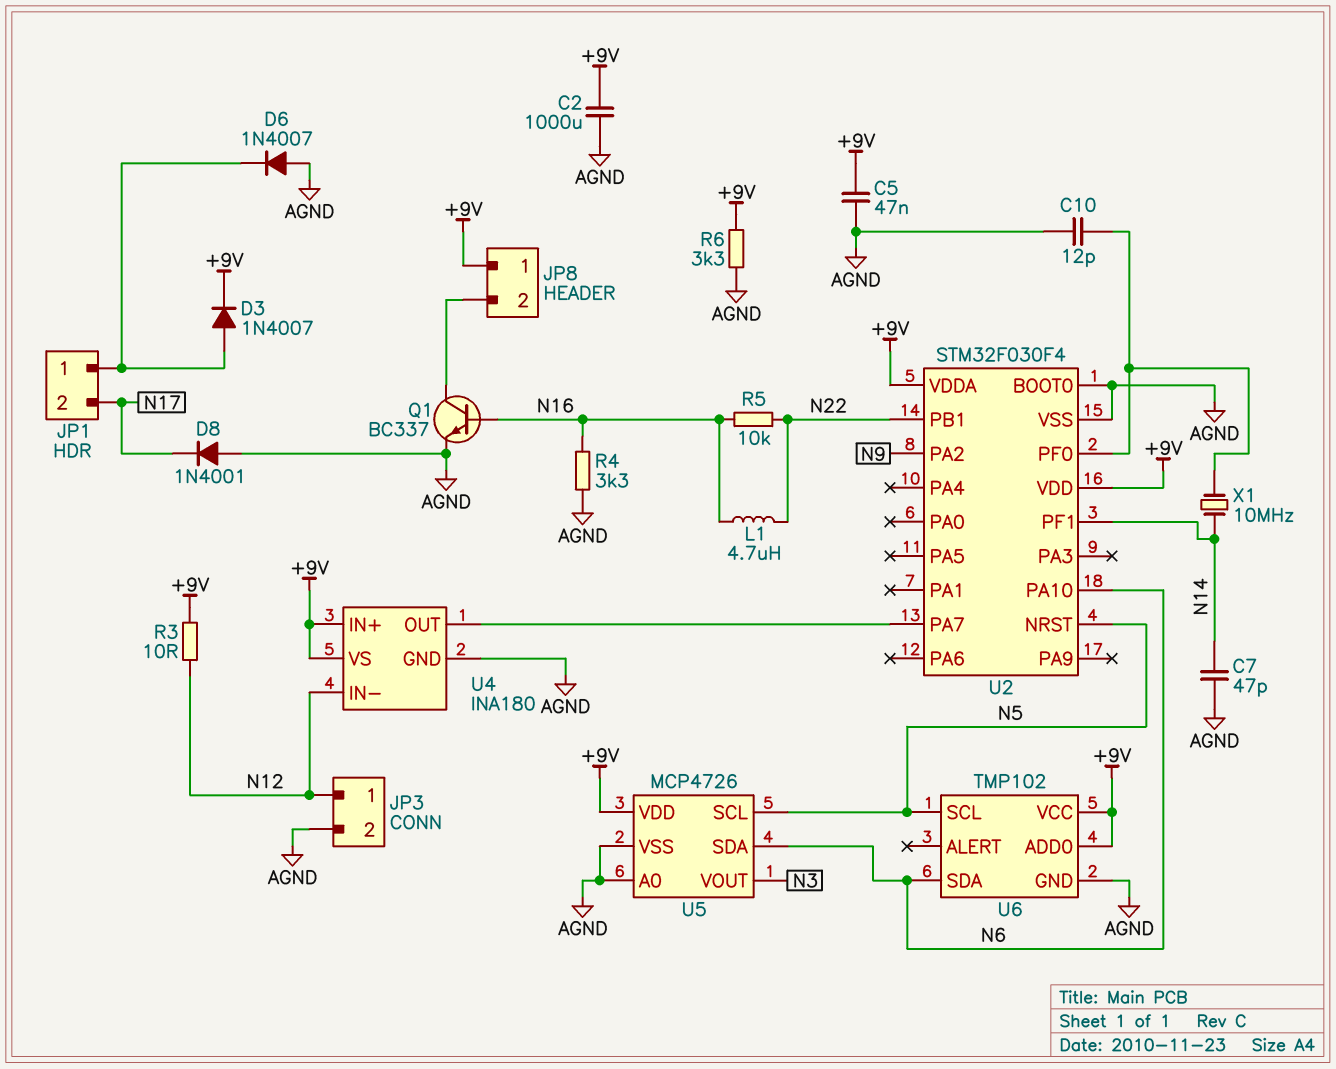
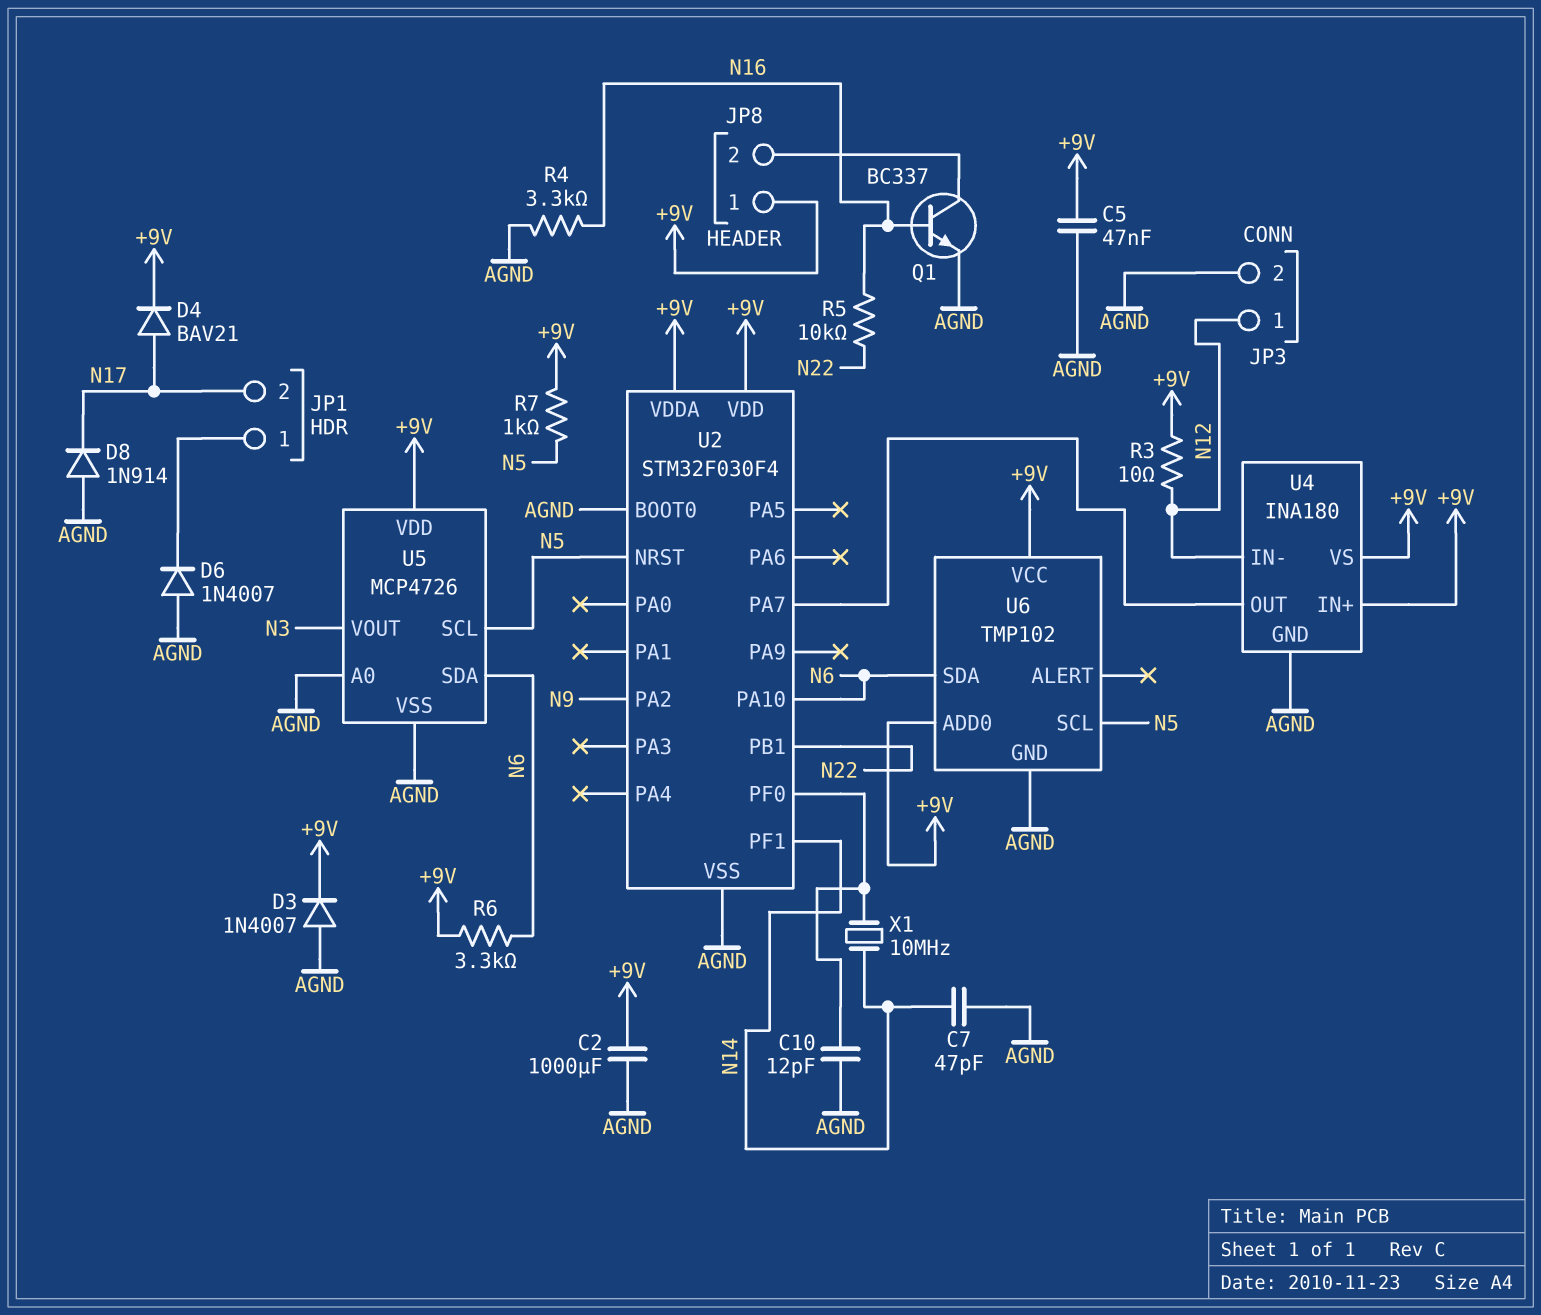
D3: diode 1N4007 (A JP1/1, K +9V) -> diode 1N4007 (A AGND, K +9V)
D4: none -> diode BAV21 (A N17, K +9V)
D8: diode 1N4001 (A AGND, K N17) -> diode 1N914 (A AGND, K N17)
L1: 4.7uH (N16, N22) -> none
R6: 3.3k (+9V, AGND) -> 3.3k (+9V, N6)
R7: none -> 1k (+9V, N5)

